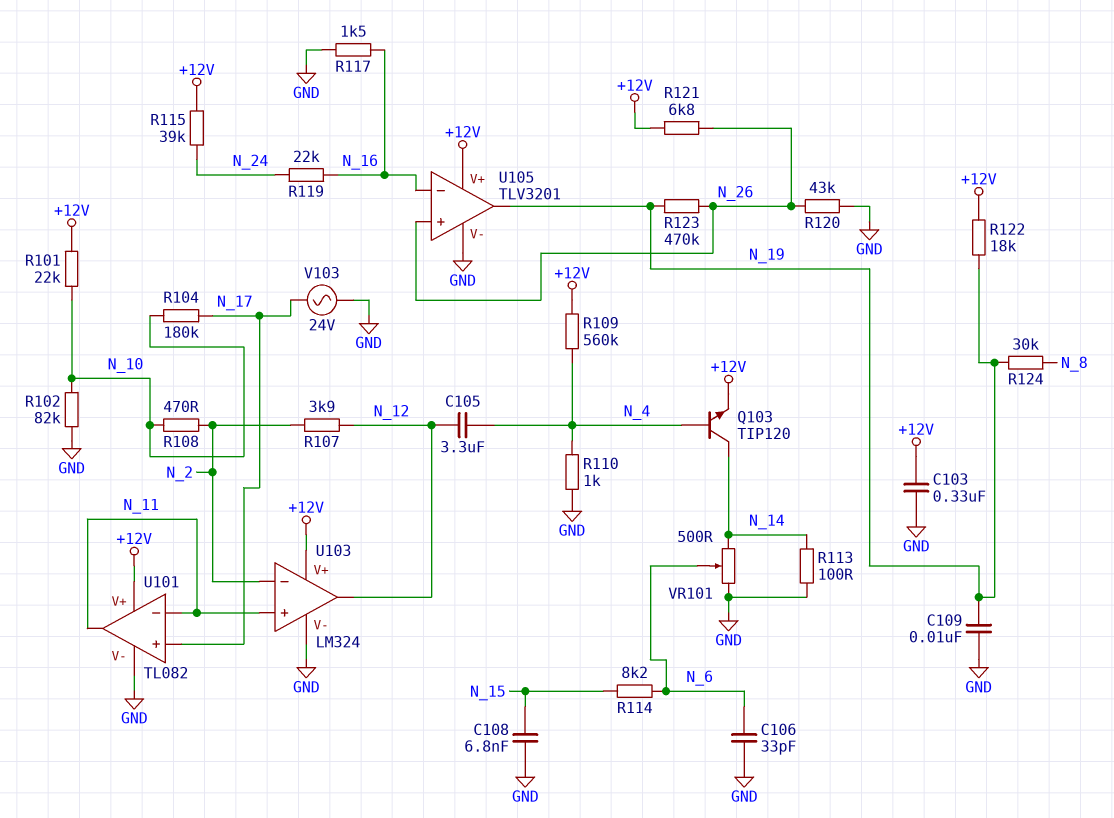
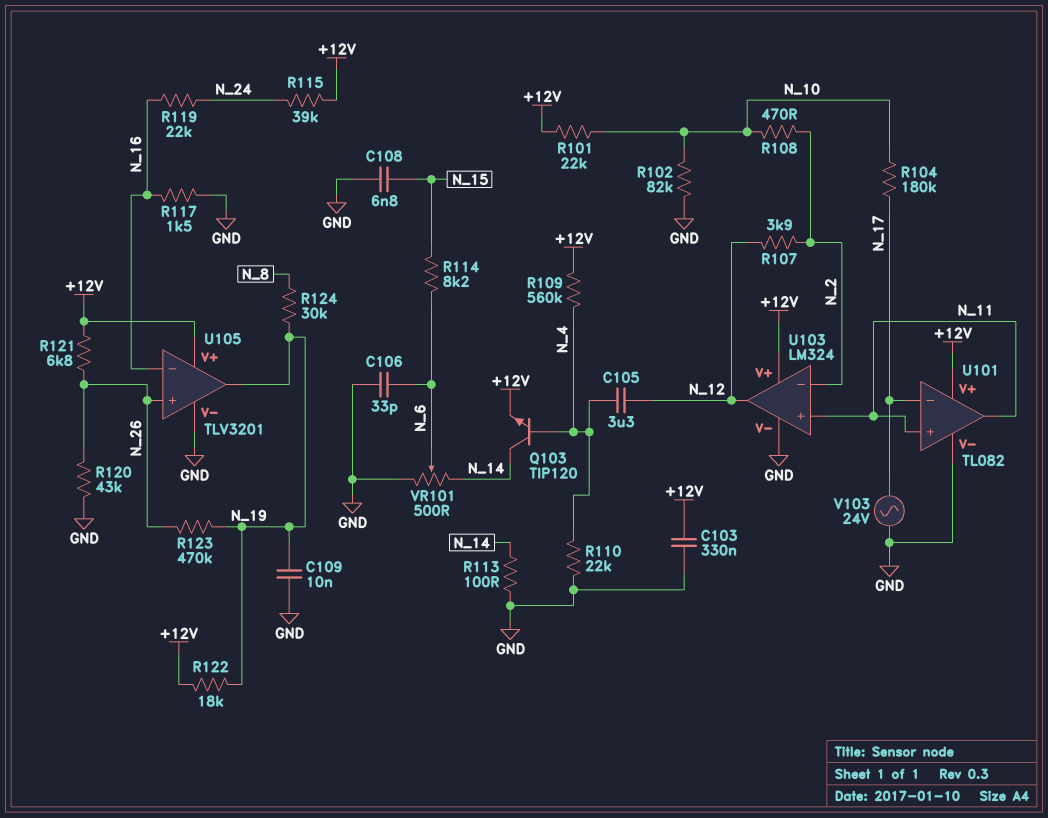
R110: 1k (GND, N_4) -> 22k (GND, N_4)
U101 pin in+: N_17 -> N_11
U101 pin in-: N_11 -> N_17

